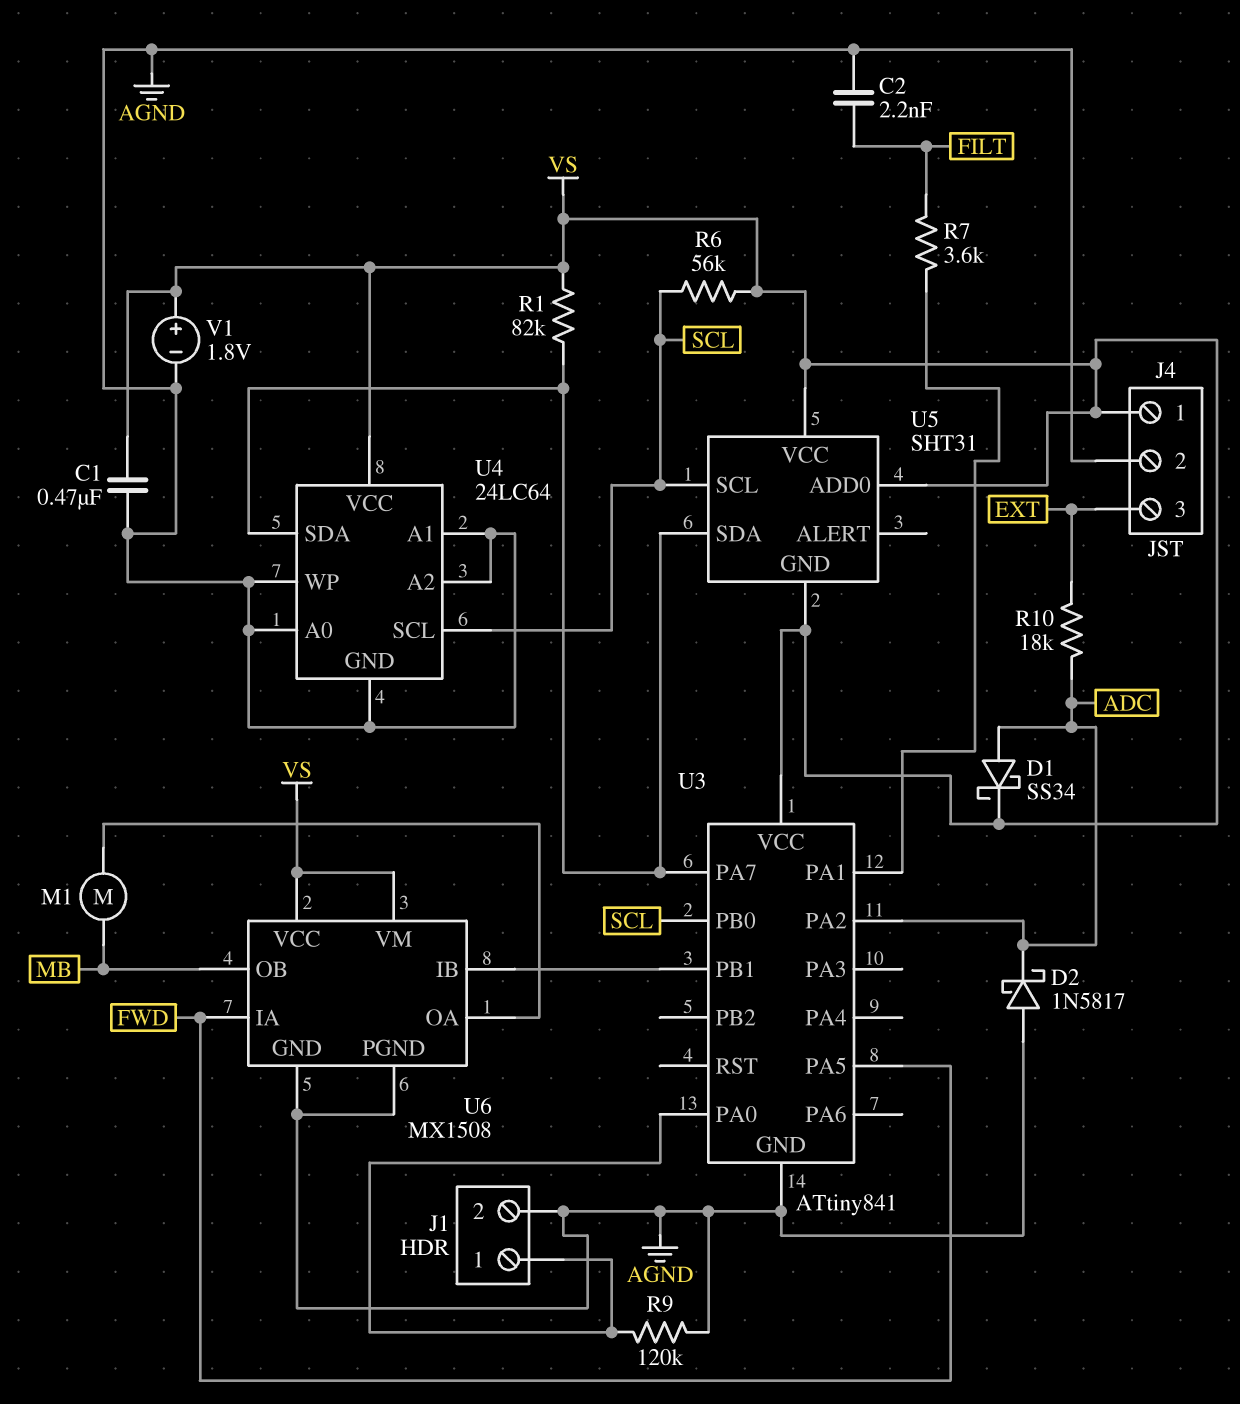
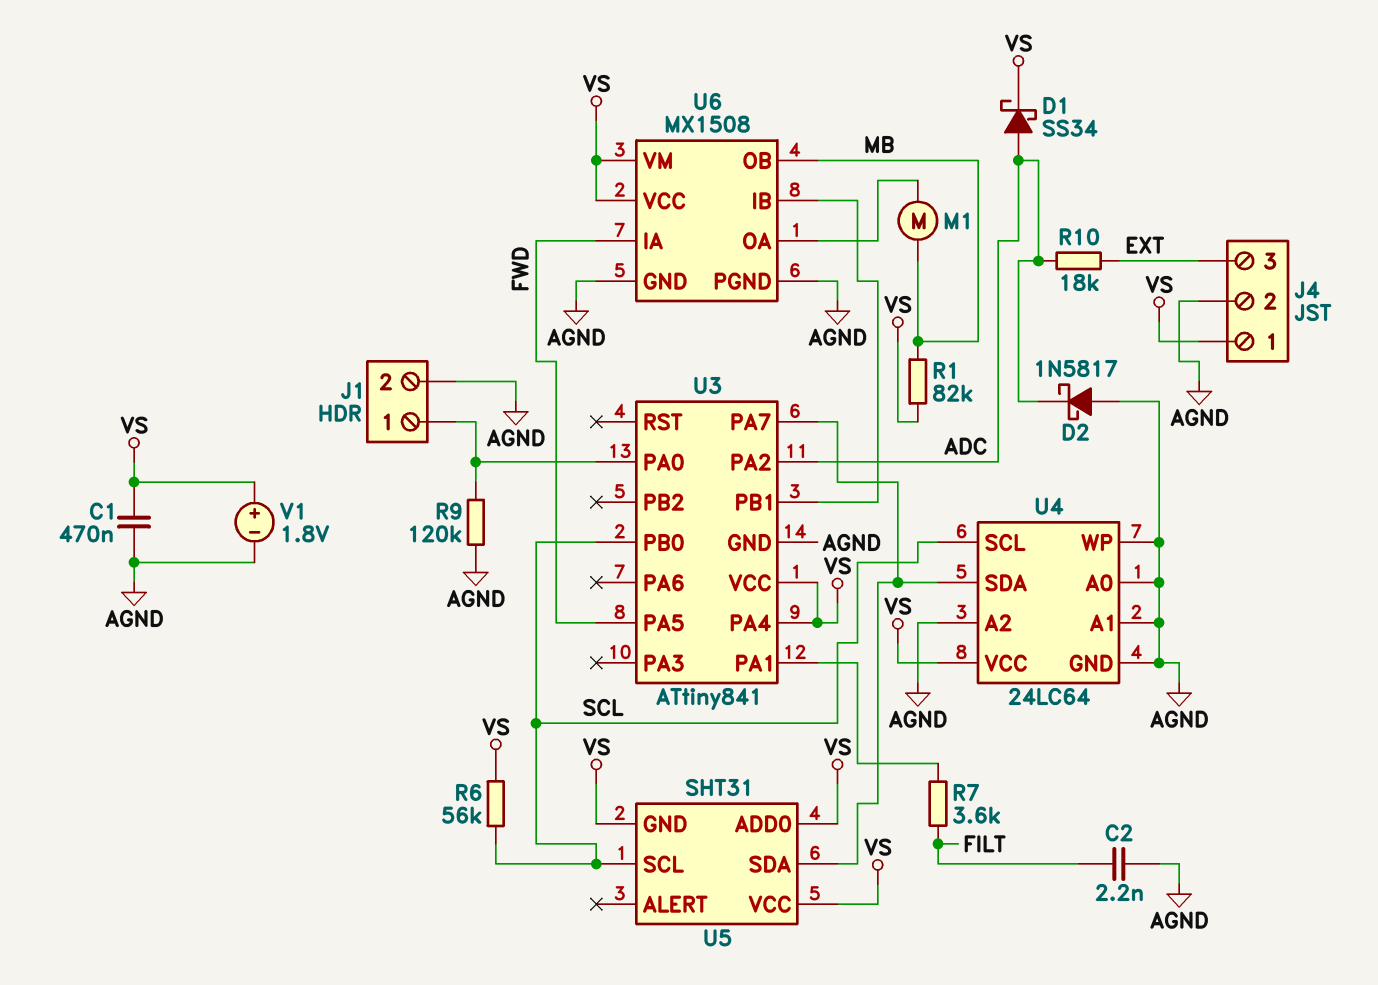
R1: 82k (U3/PA7, VS) -> 82k (MB, VS)
U3 pin PA4: none -> VS

